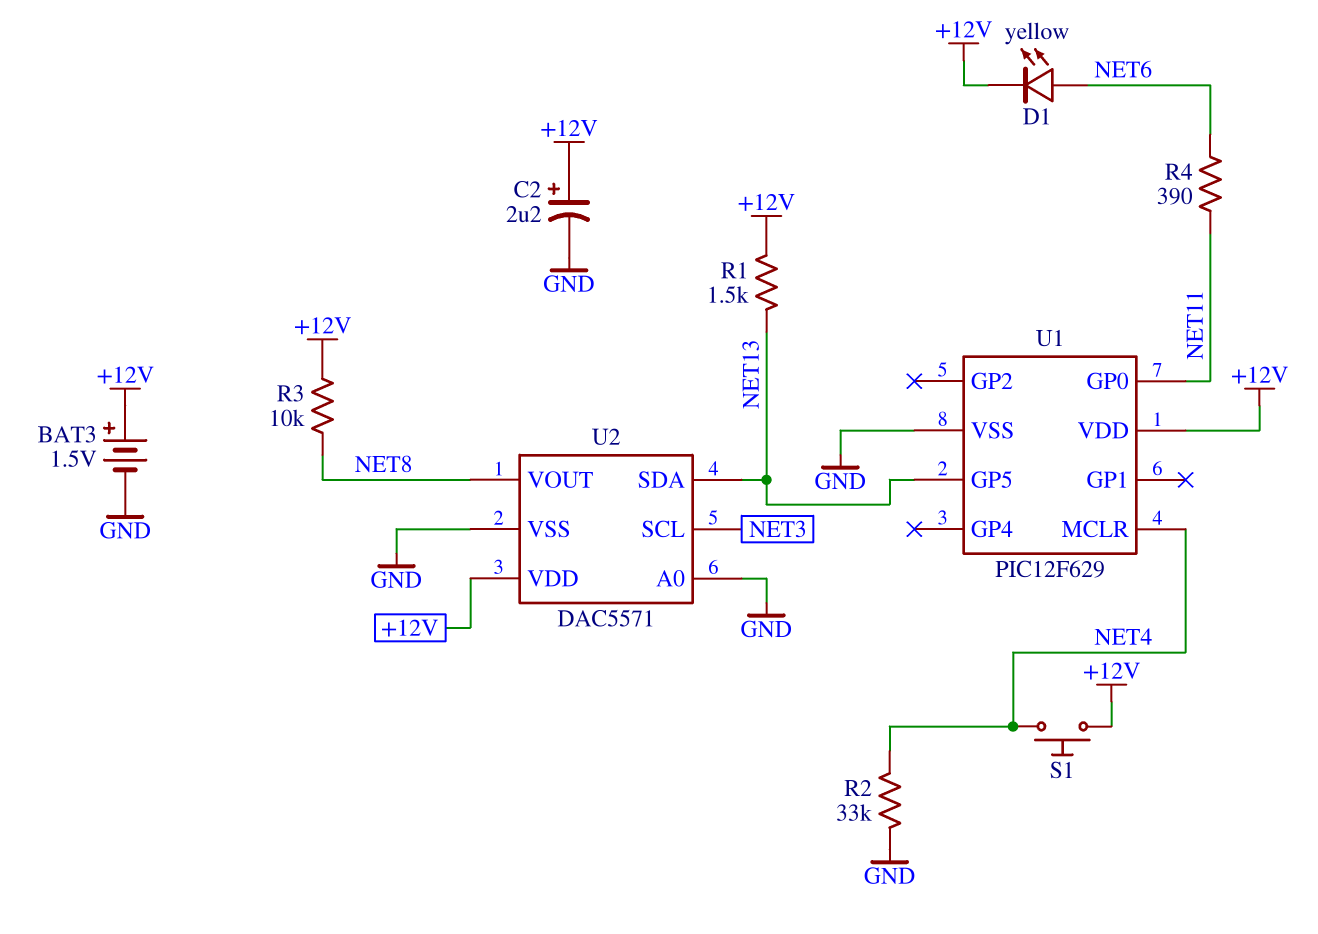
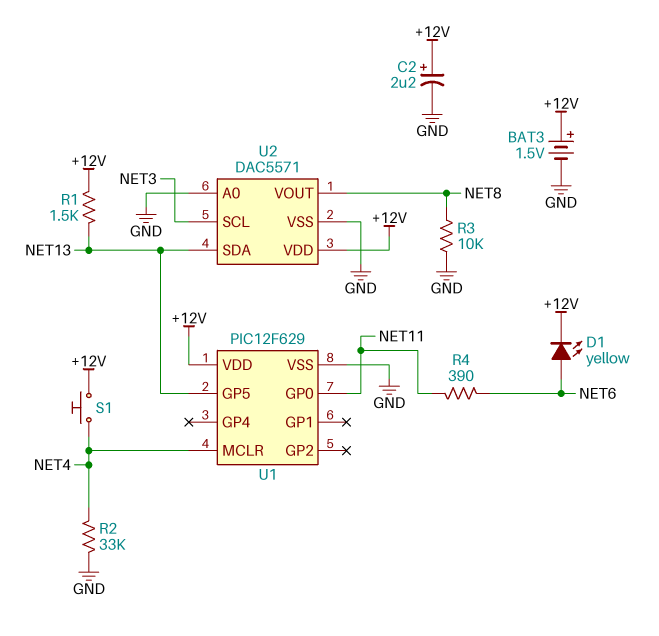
R3: 10k (+12V, NET8) -> 10k (GND, NET8)

